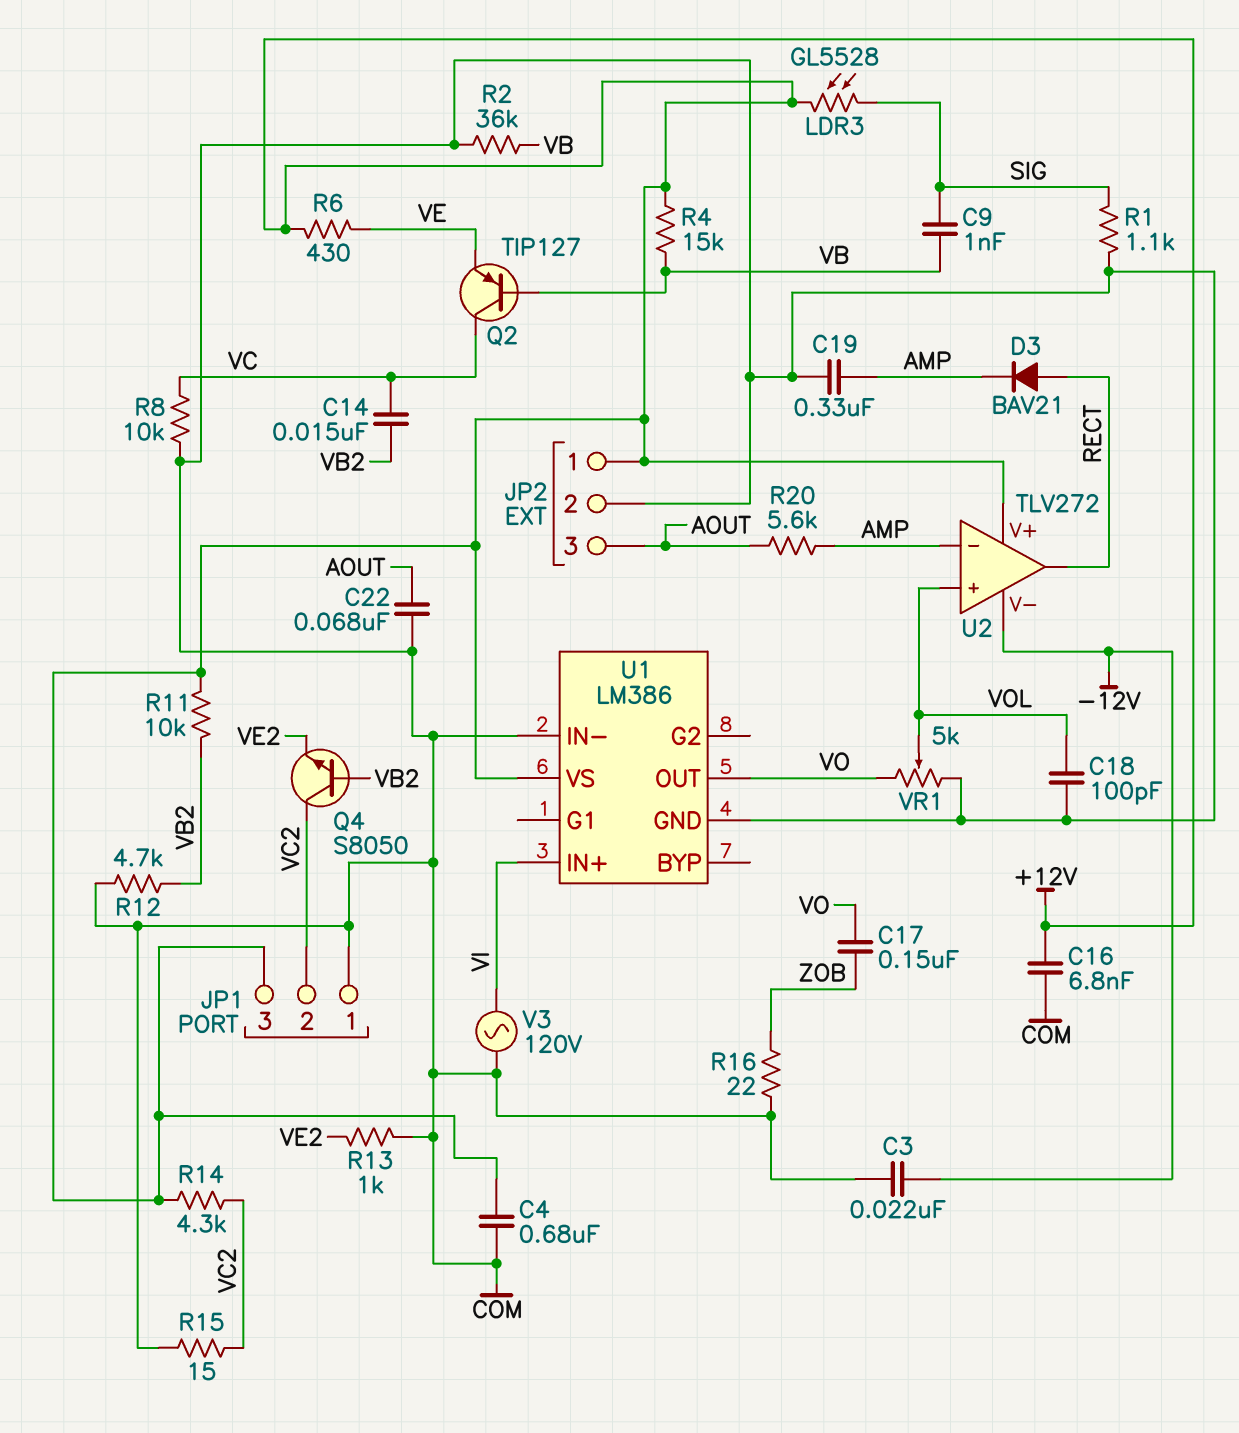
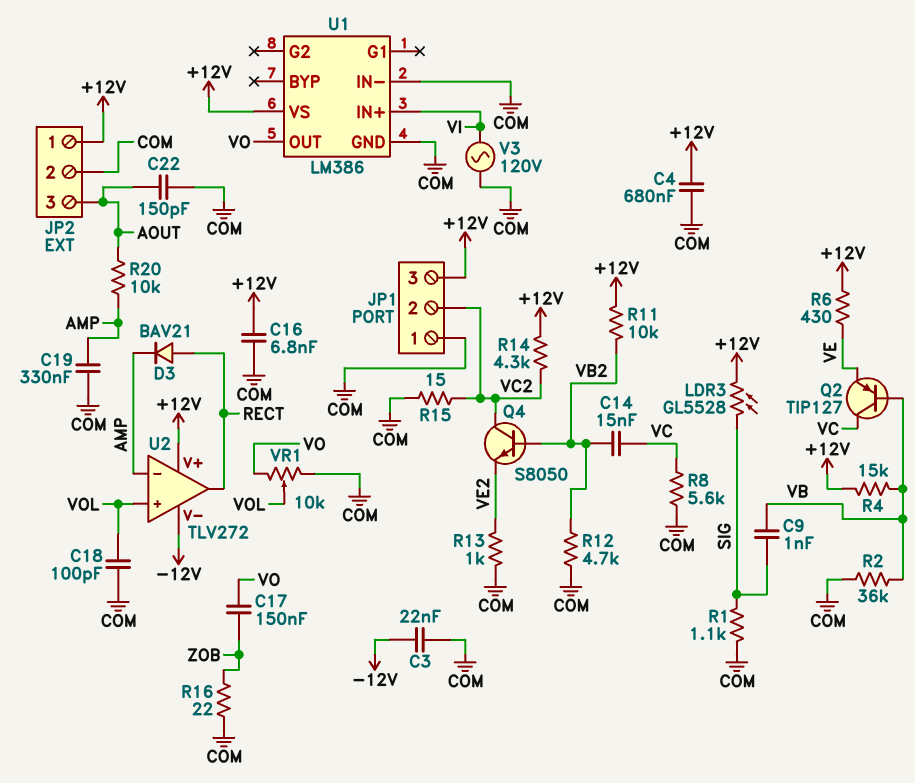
C22: 68nF (AOUT, COM) -> 150pF (AOUT, COM)
R8: 10k (COM, VC) -> 5.6k (COM, VC)
R20: 5.6k (AMP, AOUT) -> 10k (AMP, AOUT)
VR1: 5k (COM, VO, wiper VOL) -> 10k (COM, VO, wiper VOL)

